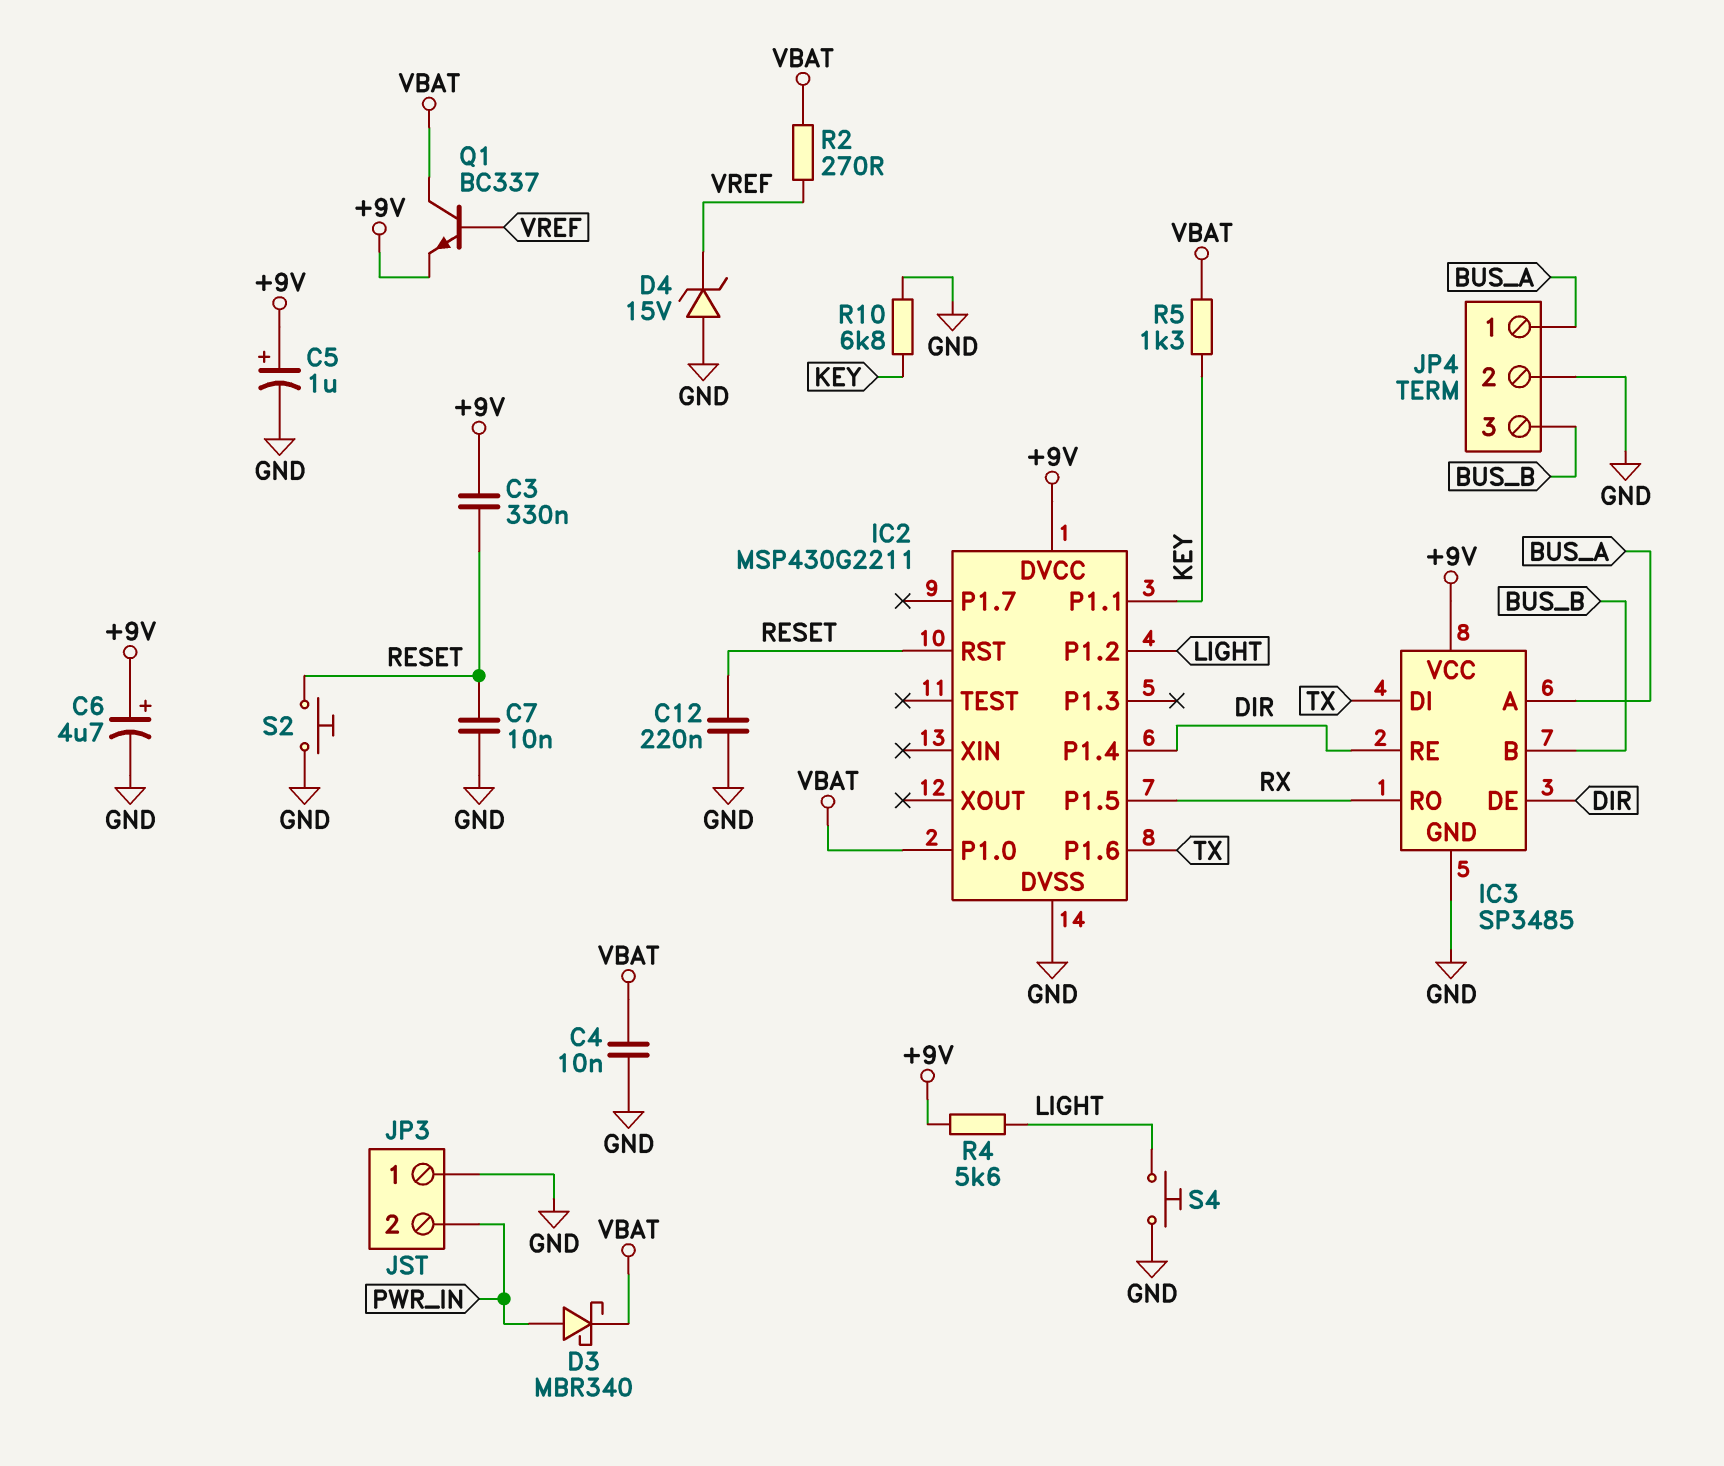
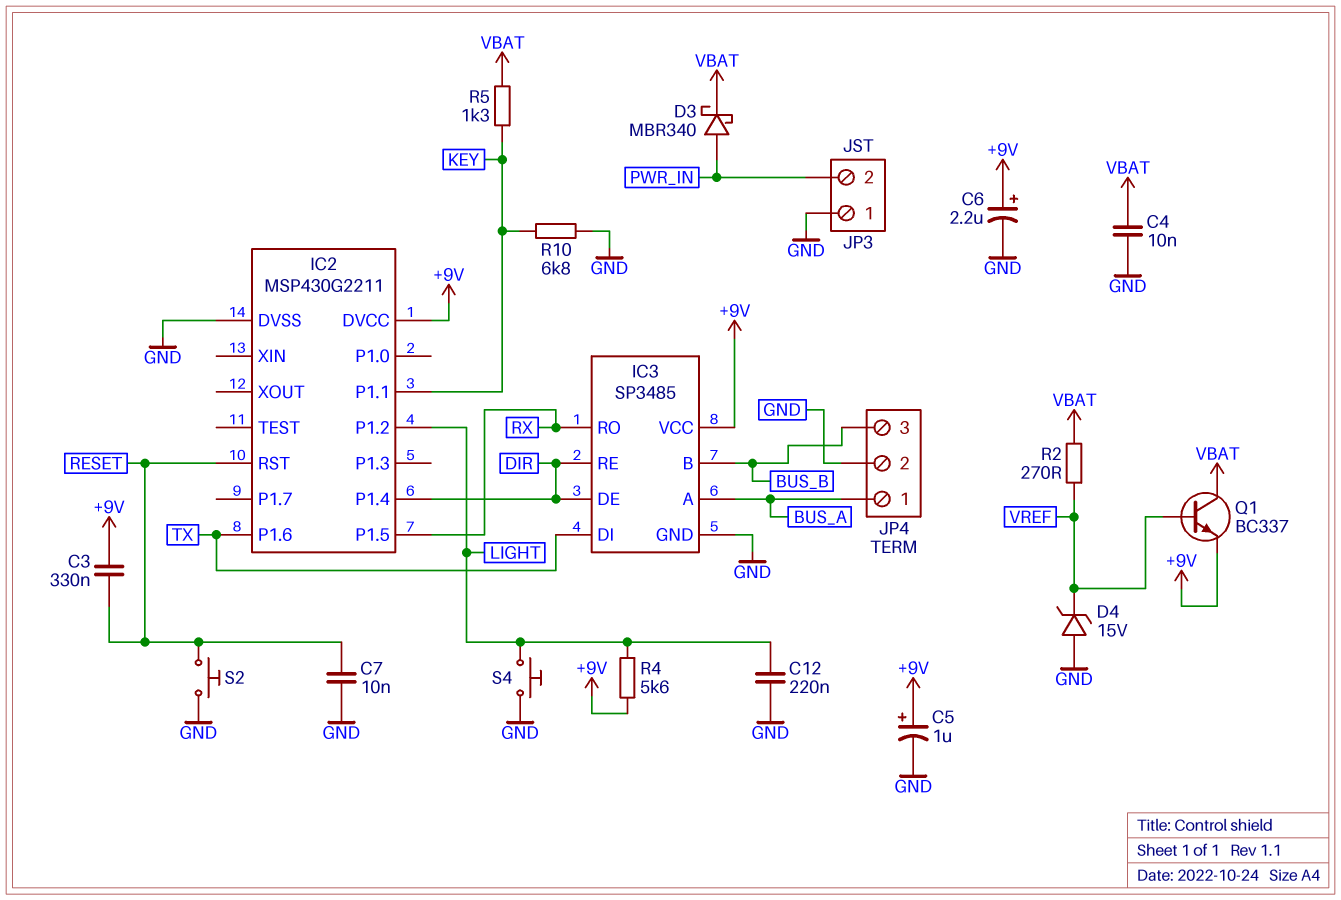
C6: 4.7uF (plus +9V, minus GND) -> 2.2uF (plus +9V, minus GND)
C12: 220nF (GND, RESET) -> 220nF (GND, LIGHT)
IC2 pin P1.0: VBAT -> none

